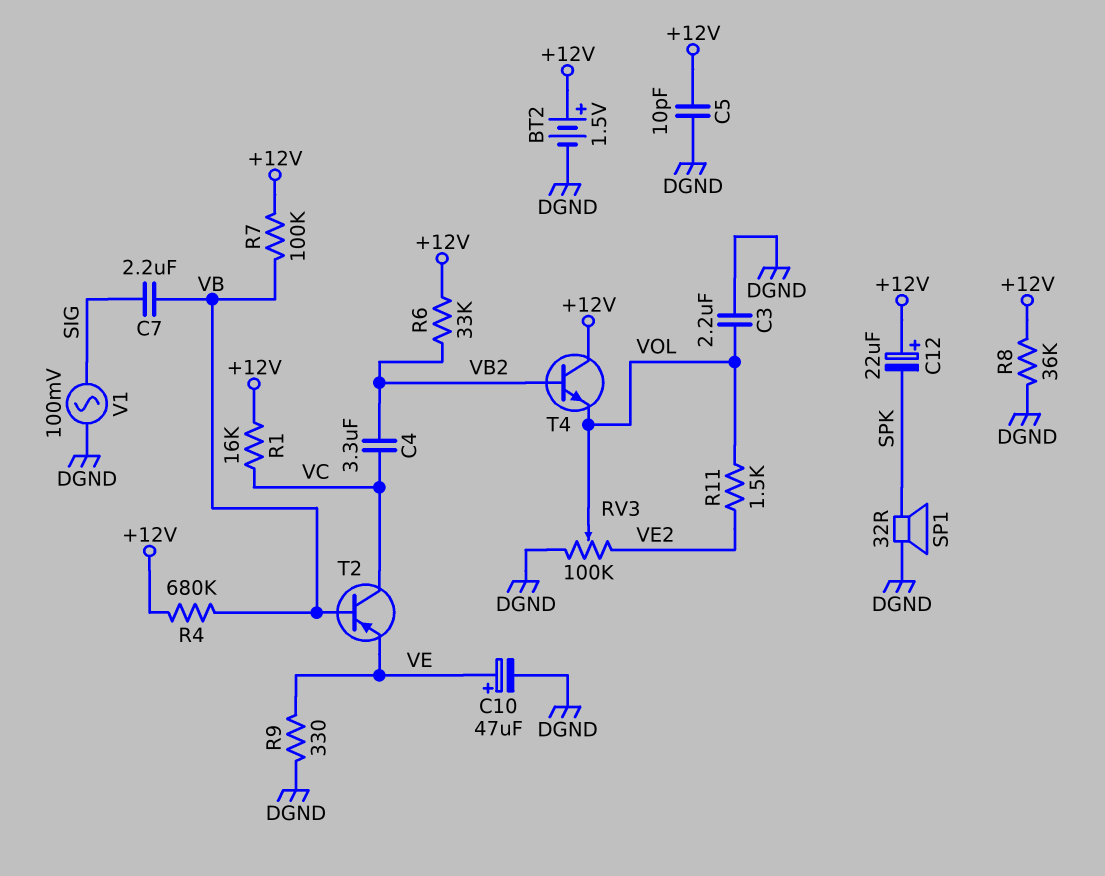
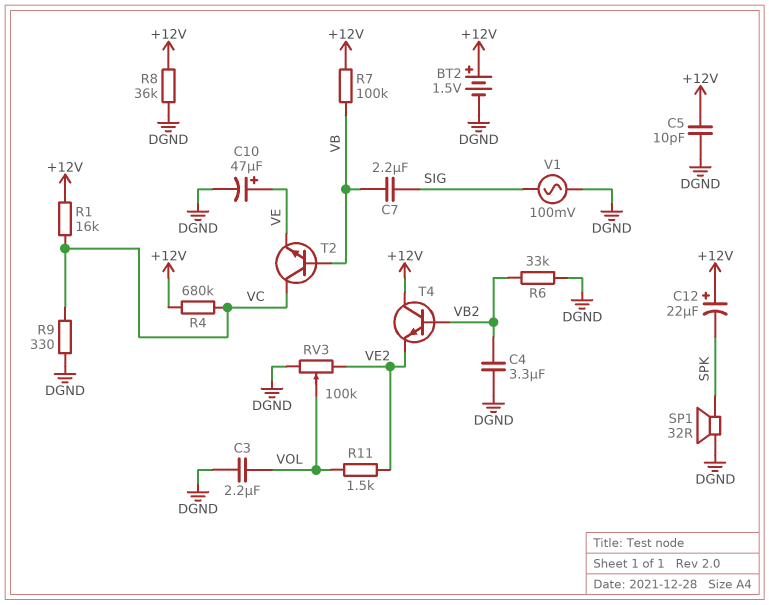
C4: 3.3uF (VB2, VC) -> 3.3uF (DGND, VB2)
R4: 680k (+12V, VB) -> 680k (+12V, VC)
R6: 33k (+12V, VB2) -> 33k (DGND, VB2)
R9: 330 (DGND, VE) -> 330 (DGND, VC)
T2: PNP (B VB, C VC, E VE) -> NPN (B VB, C VC, E VE)
T4: NPN (B VB2, C +12V, E VOL) -> NPN (B VB2, C +12V, E VE2)

